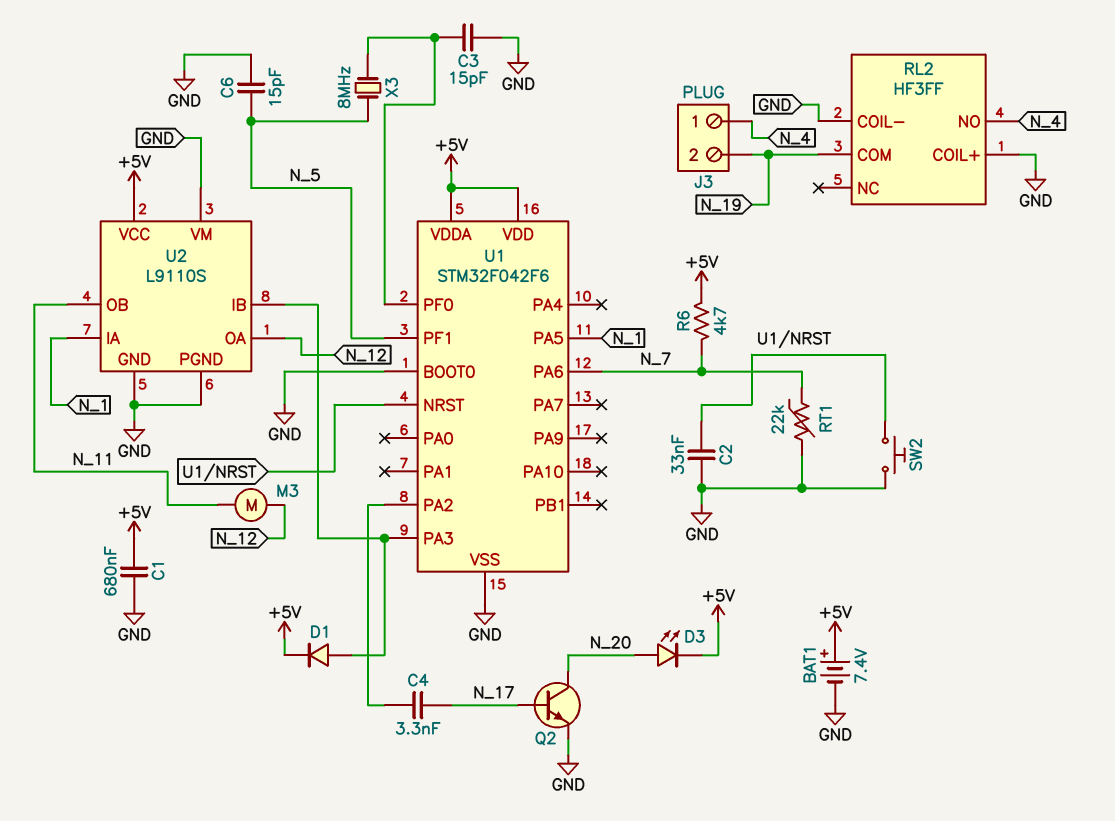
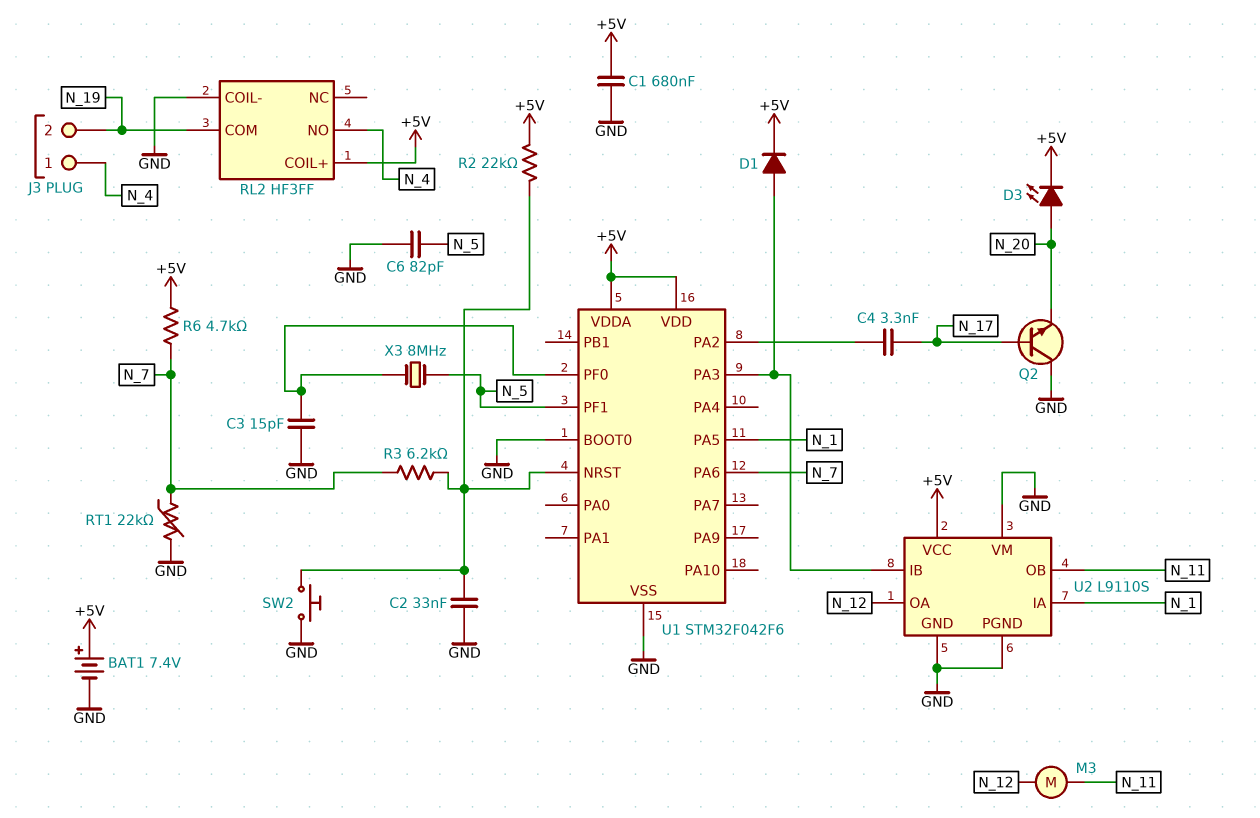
C6: 15pF (GND, N_5) -> 82pF (GND, N_5)
Q2: NPN (B N_17, C N_20, E GND) -> NPN (B N_17, C GND, E N_20)
R2: none -> 22k (+5V, U1/NRST)
R3: none -> 6.2k (N_7, U1/NRST)
RL2 pin COIL+: GND -> +5V

